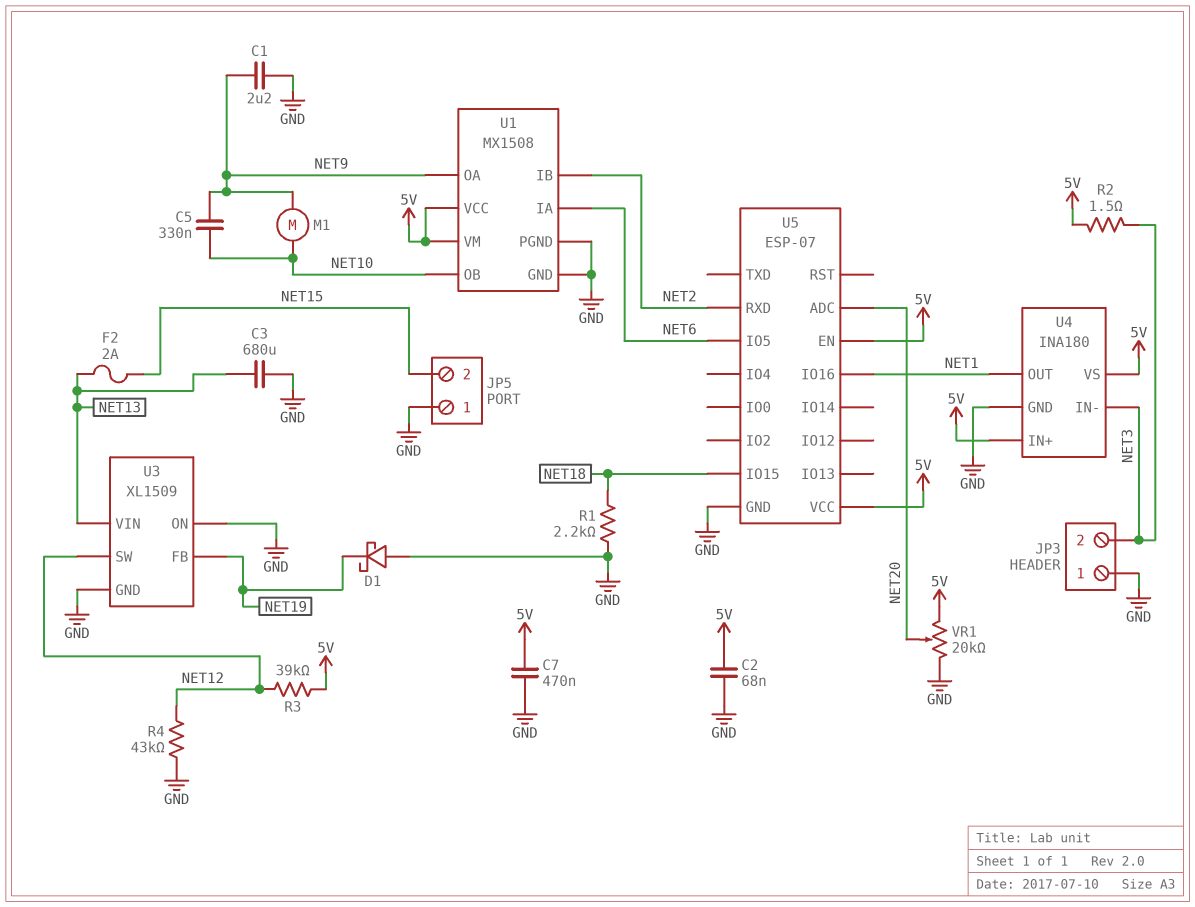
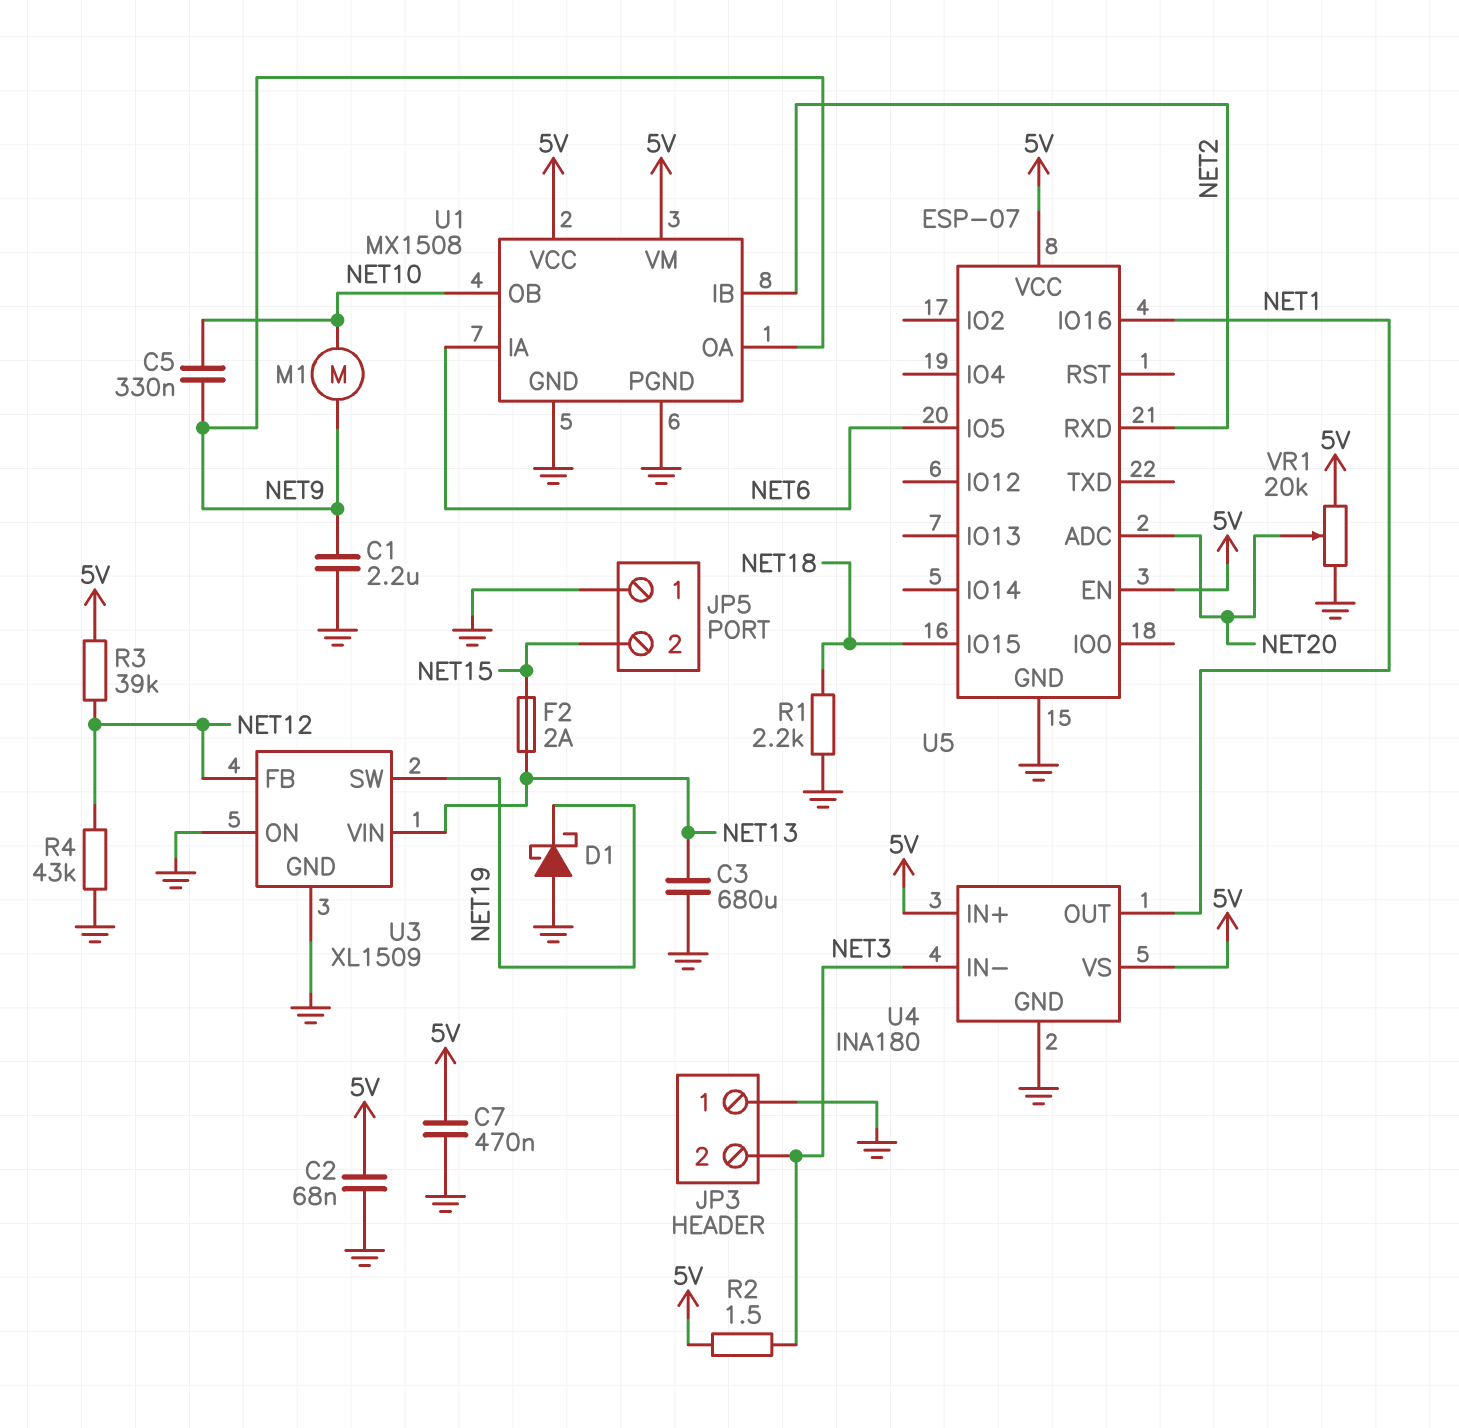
U3 pin FB: NET19 -> NET12
U3 pin SW: NET12 -> NET19

